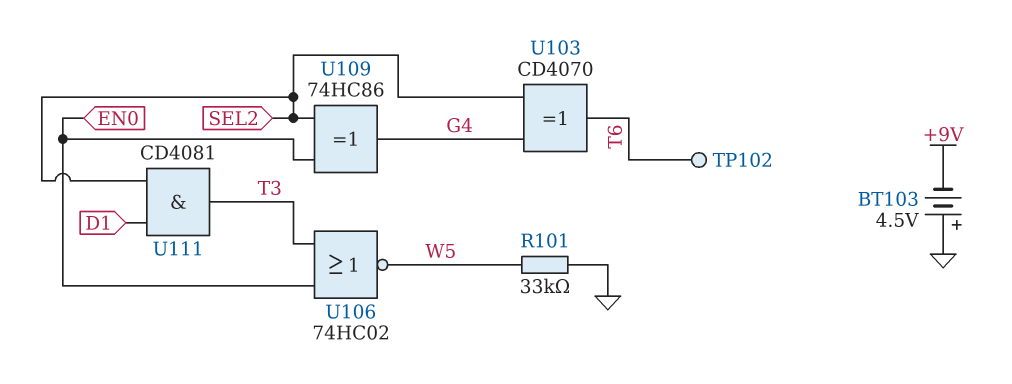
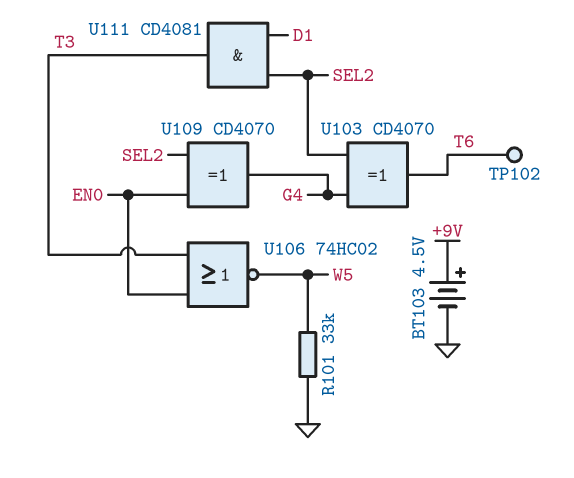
BT103: 4.5V (plus GND, minus +9V) -> 4.5V (plus +9V, minus GND)
U109: XOR 74HC86 (in EN0, in SEL2, out G4) -> XOR CD4070 (in EN0, in SEL2, out G4)

